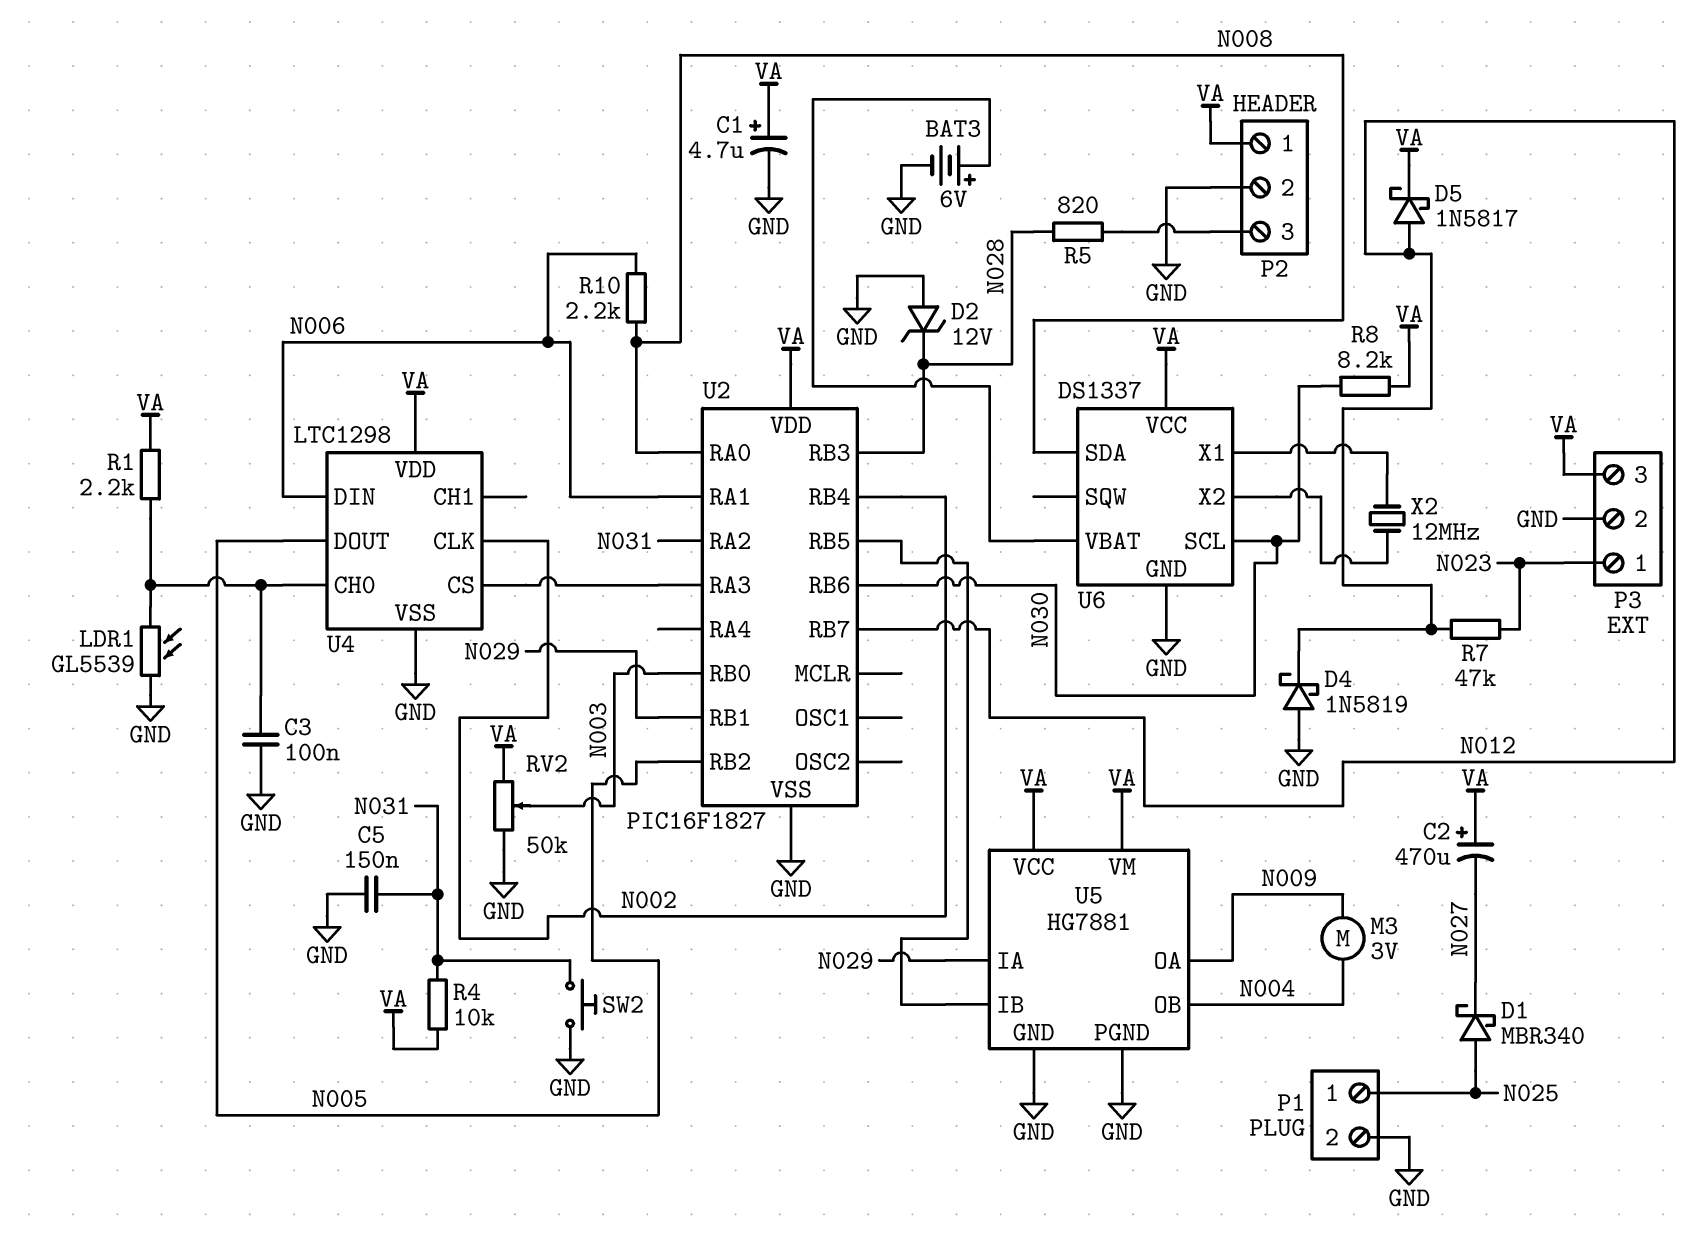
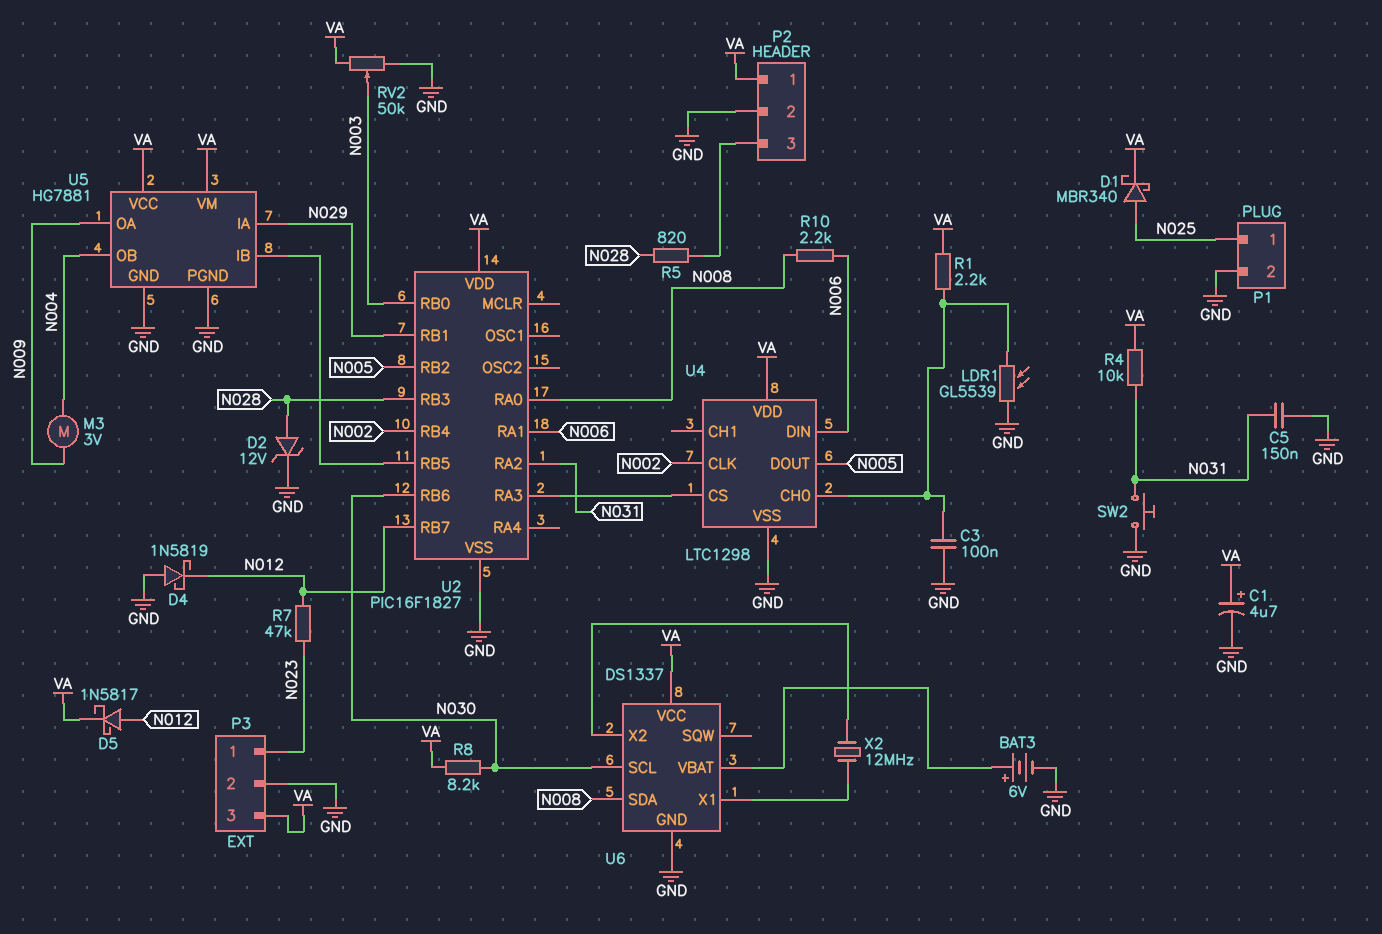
C2: 470uF (plus VA, minus N027) -> none
D1: schottky MBR340 (A N025, K N027) -> schottky MBR340 (A N025, K VA)
D2: zener 12V (A GND, K N028) -> zener 12V (A N028, K GND)

